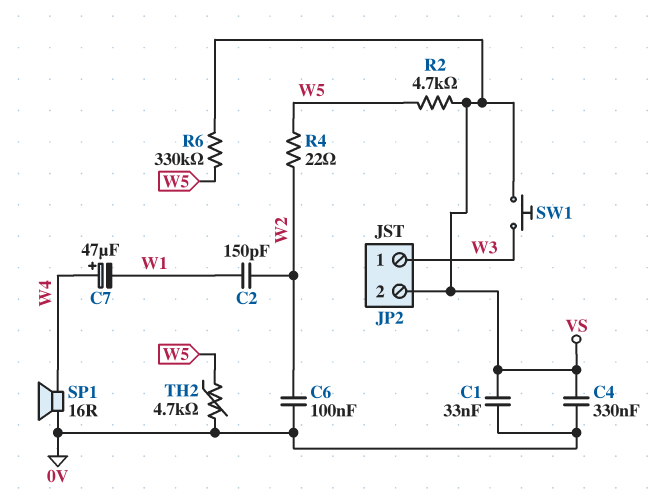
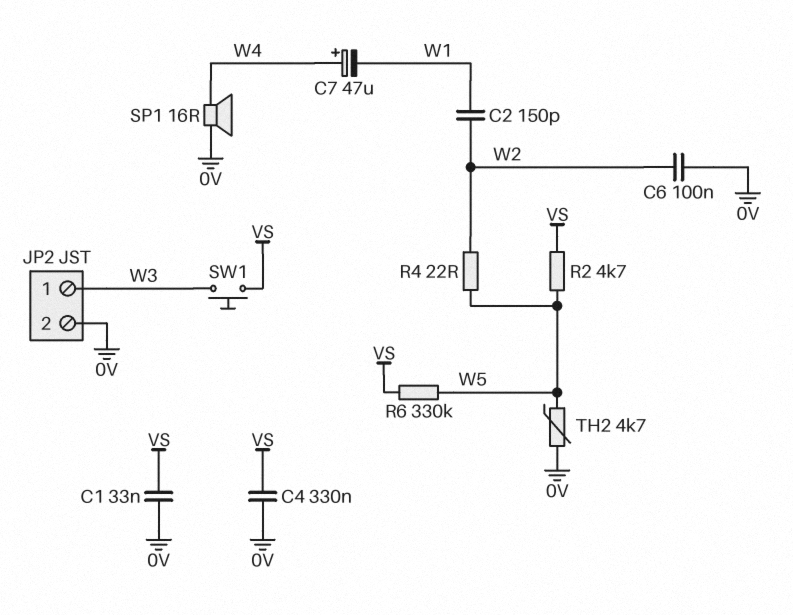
JP2 pin 2: VS -> 0V

